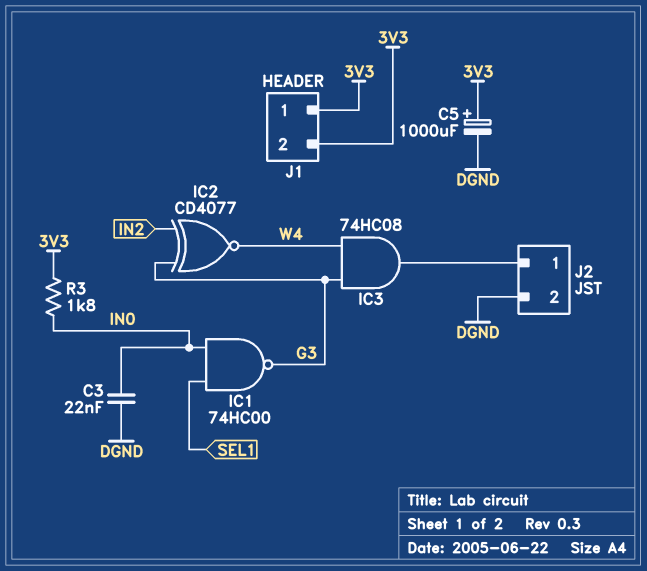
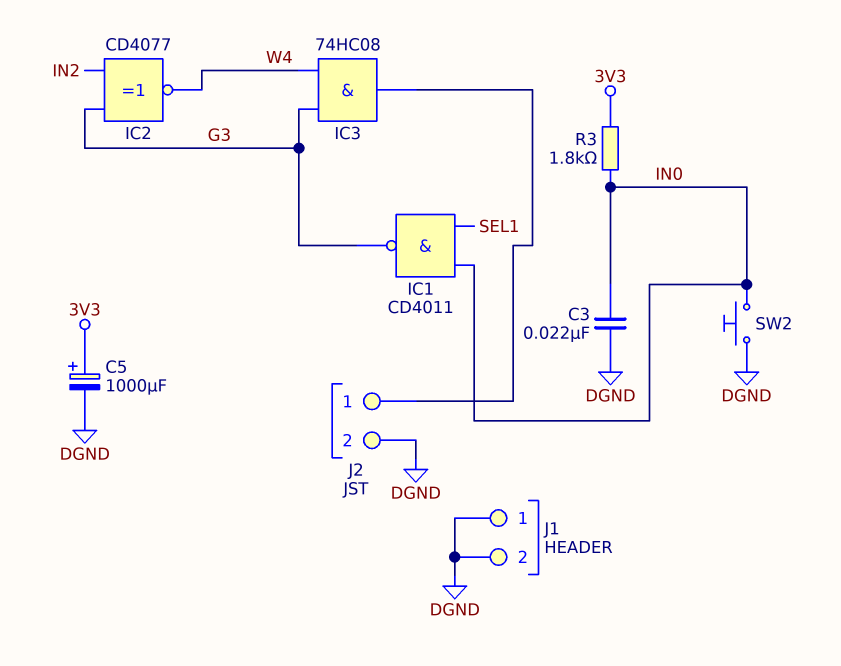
IC1: NAND 74HC00 (in IN0, in SEL1, out G3) -> NAND CD4011 (in IN0, in SEL1, out G3)
J1 pin 1: 3V3 -> DGND
J1 pin 2: 3V3 -> DGND
SW2: none -> button (DGND, IN0)

